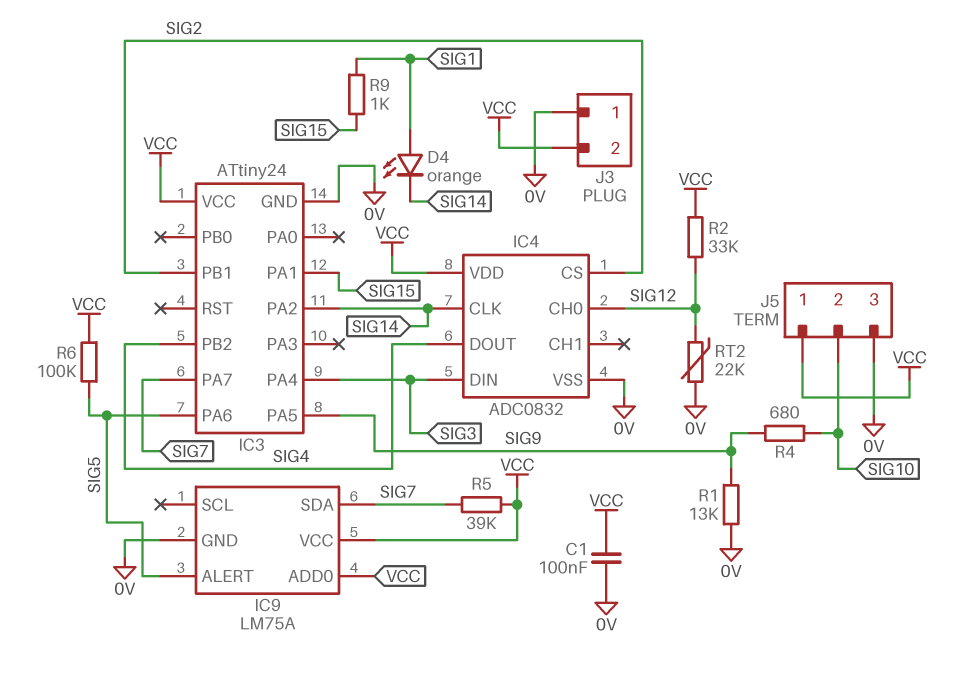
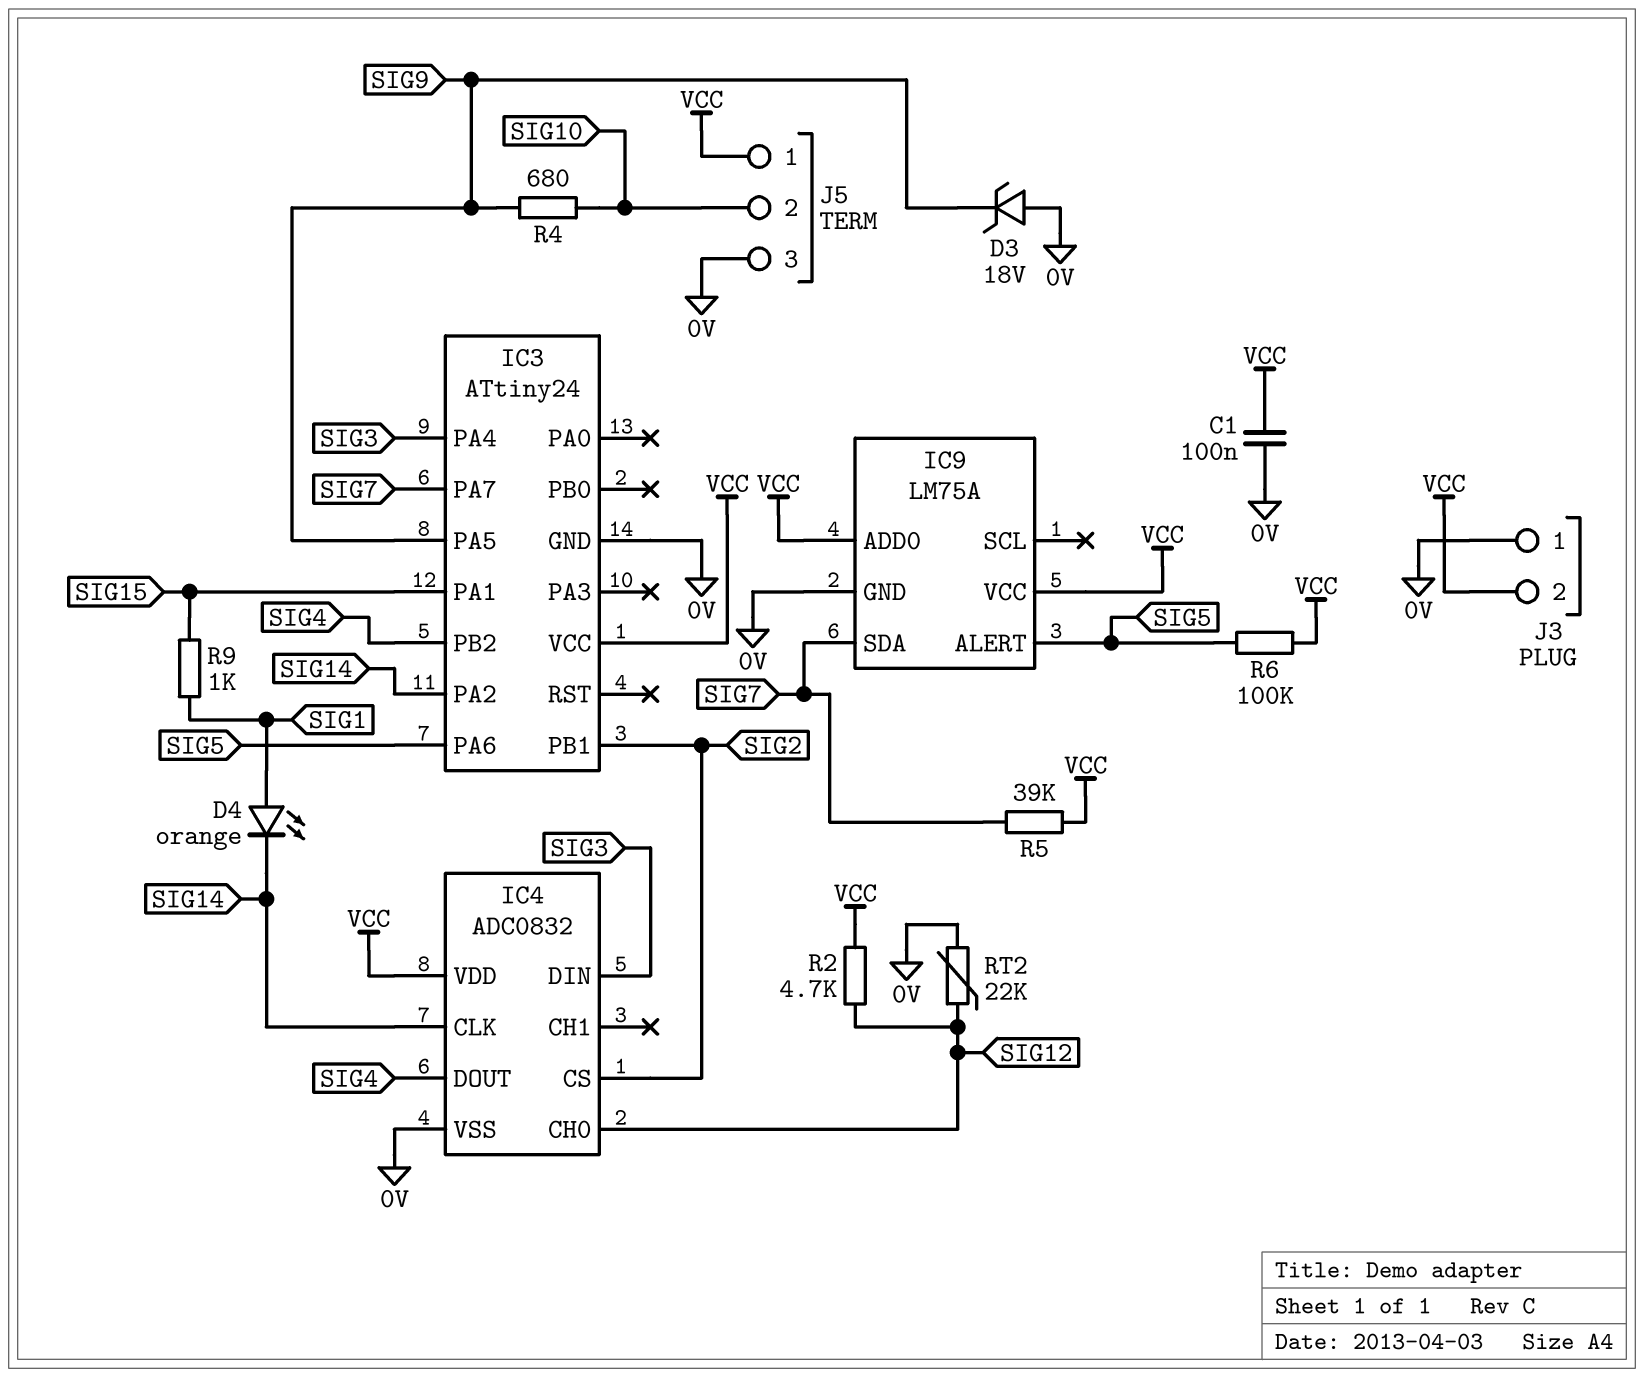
D3: none -> zener 18V (A 0V, K SIG9)
R1: 13k (0V, SIG9) -> none
R2: 33k (SIG12, VCC) -> 4.7k (SIG12, VCC)

